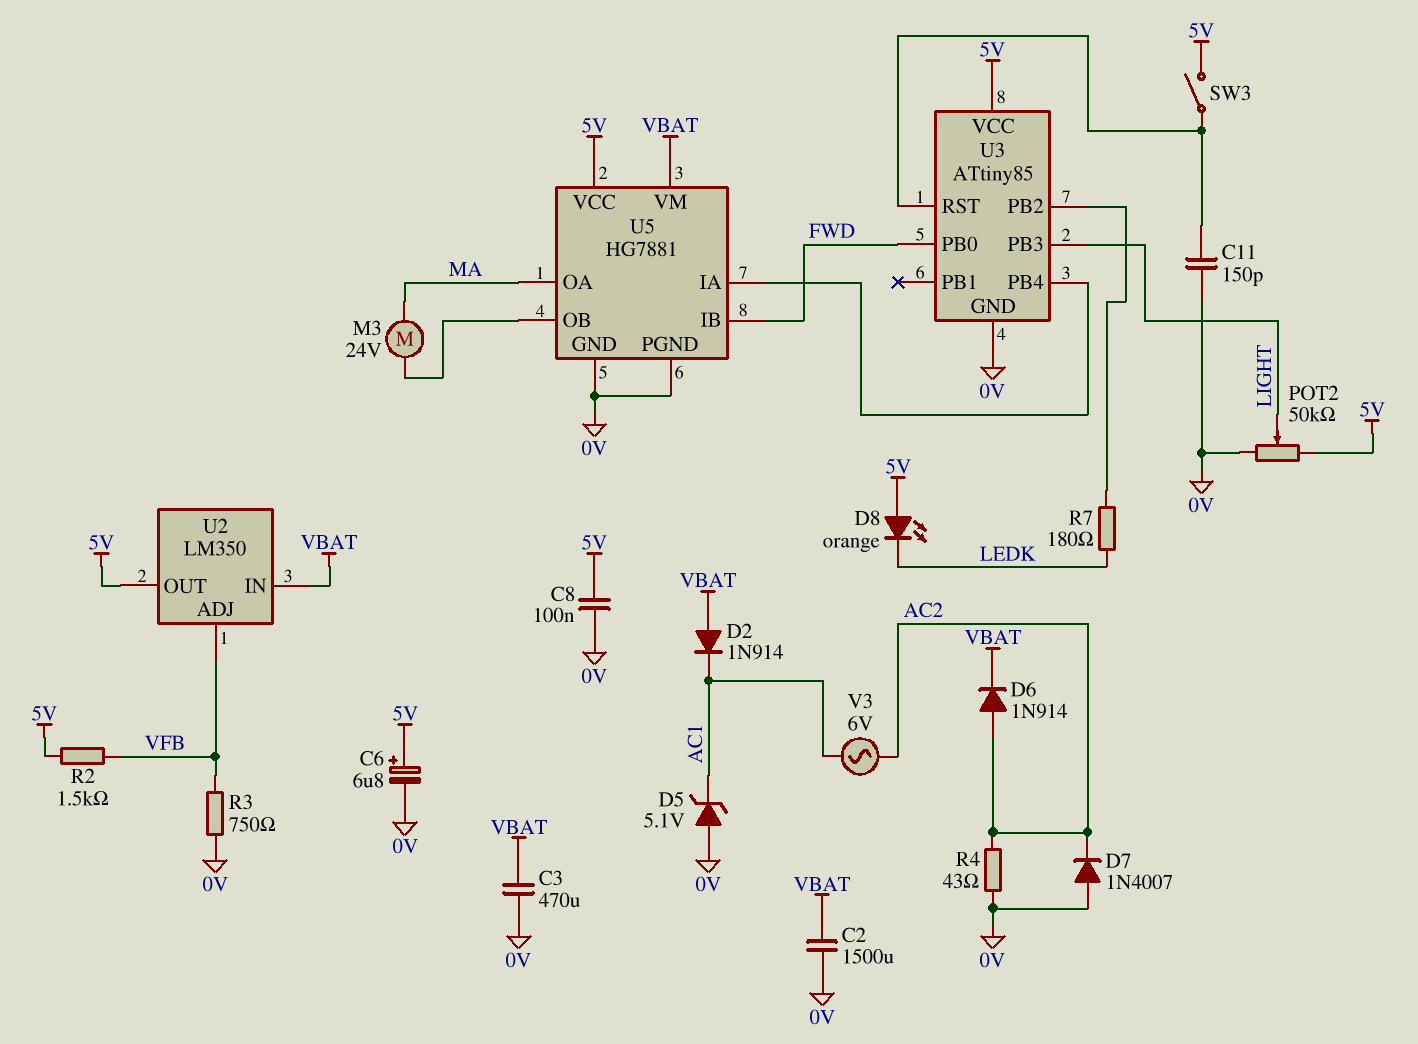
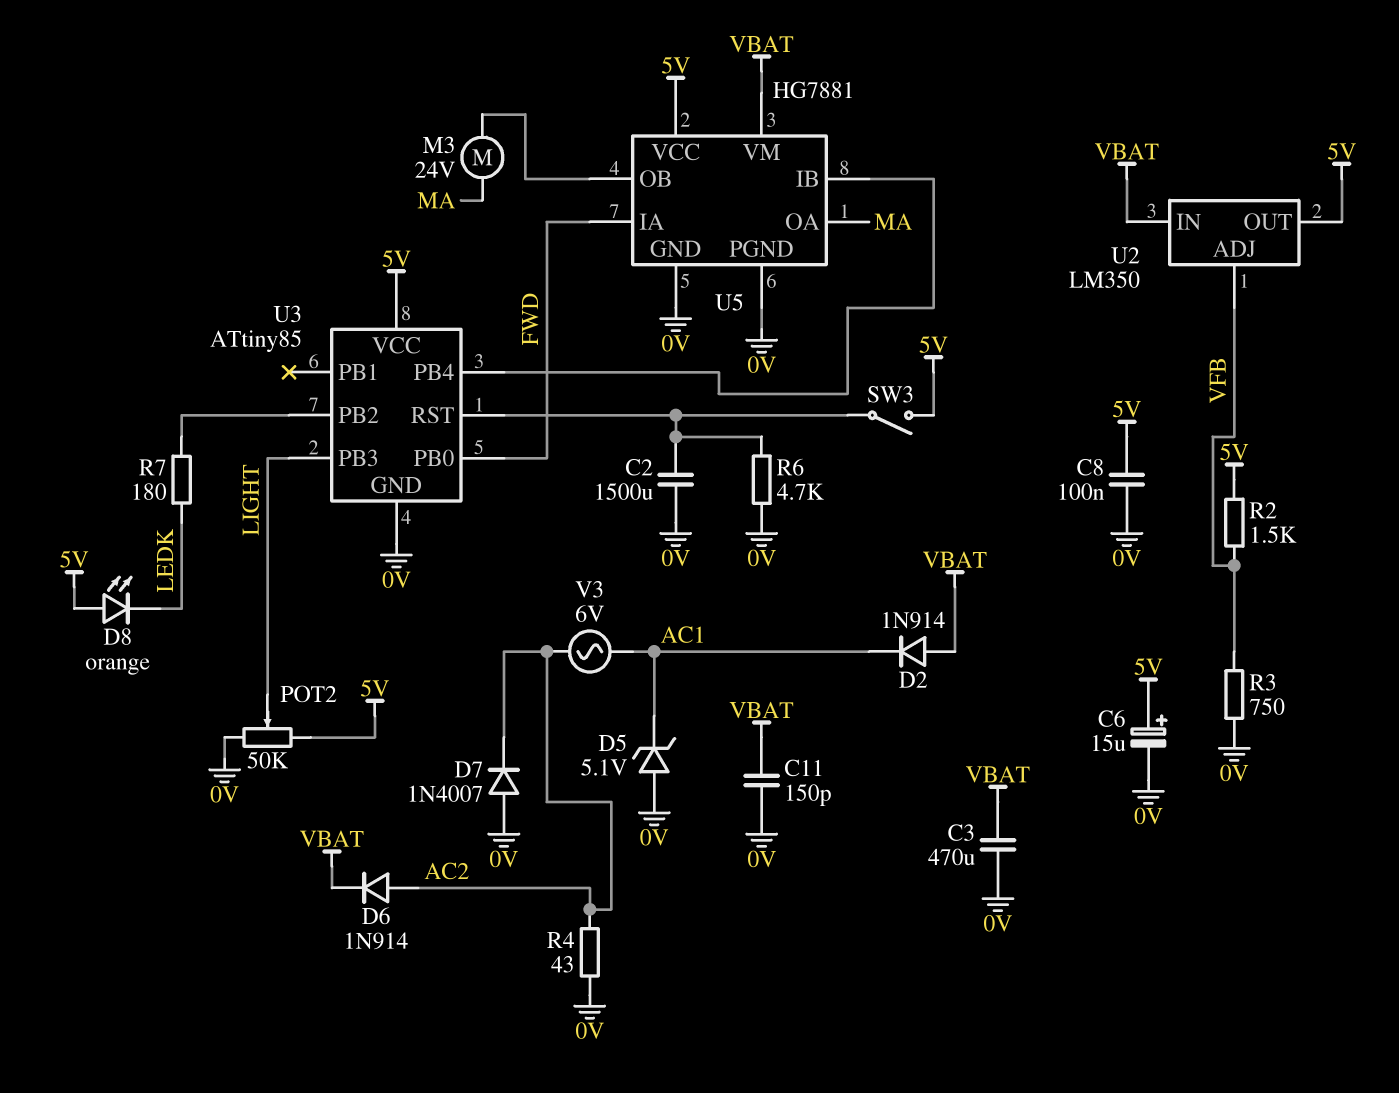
C2: 1500uF (0V, VBAT) -> 1500uF (0V, U3/RST)
C6: 6.8uF (plus 5V, minus 0V) -> 15uF (plus 5V, minus 0V)
C11: 150pF (0V, U3/RST) -> 150pF (0V, VBAT)
R6: none -> 4.7k (0V, U3/RST)
U5 pin IA: U3/PB4 -> FWD
U5 pin IB: FWD -> U3/PB4

